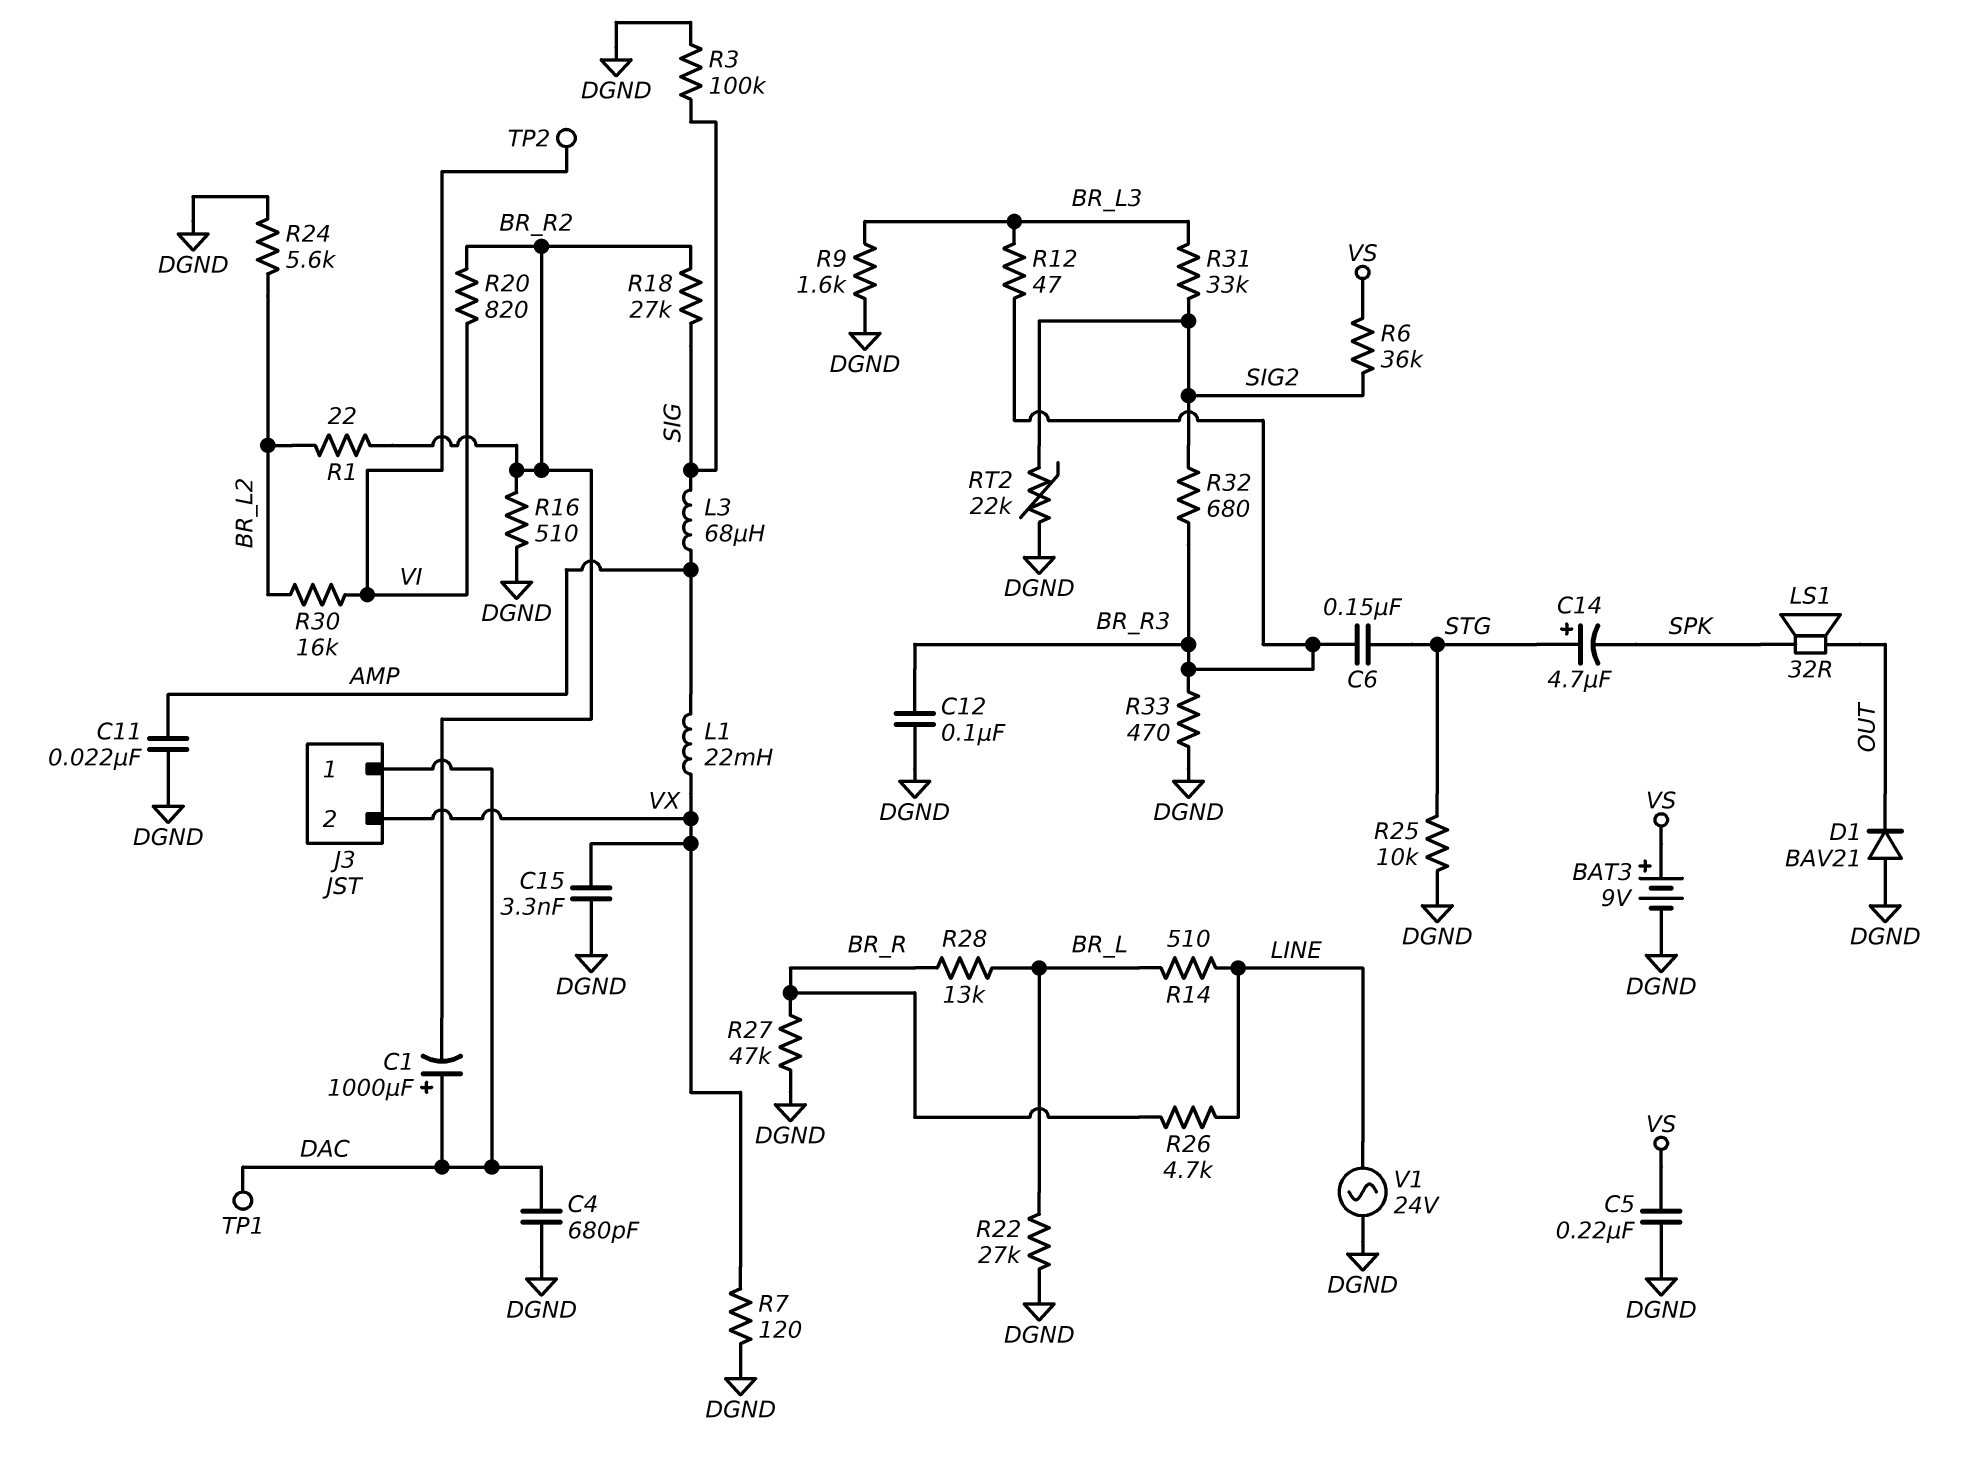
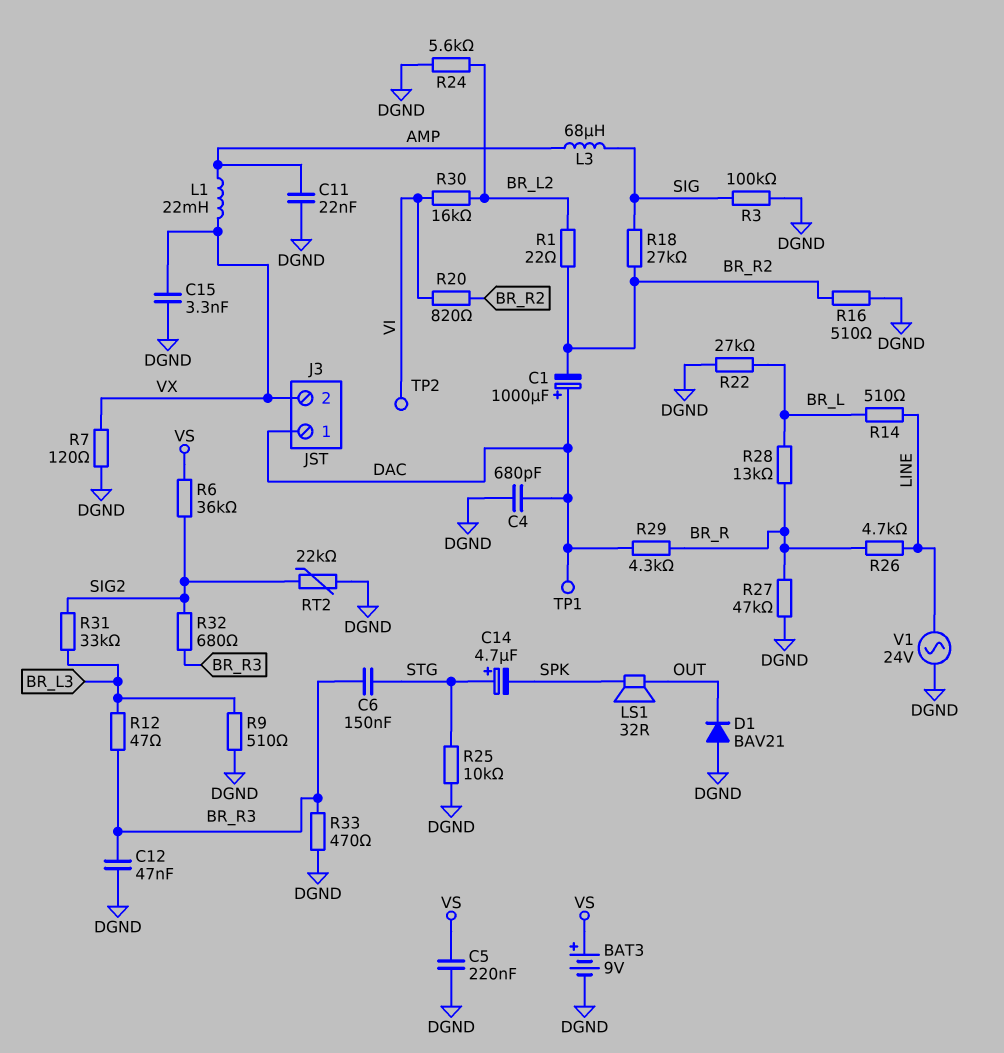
C12: 100nF (BR_R3, DGND) -> 47nF (BR_R3, DGND)
R9: 1.6k (BR_L3, DGND) -> 510 (BR_L3, DGND)
R29: none -> 4.3k (BR_R, DAC)

